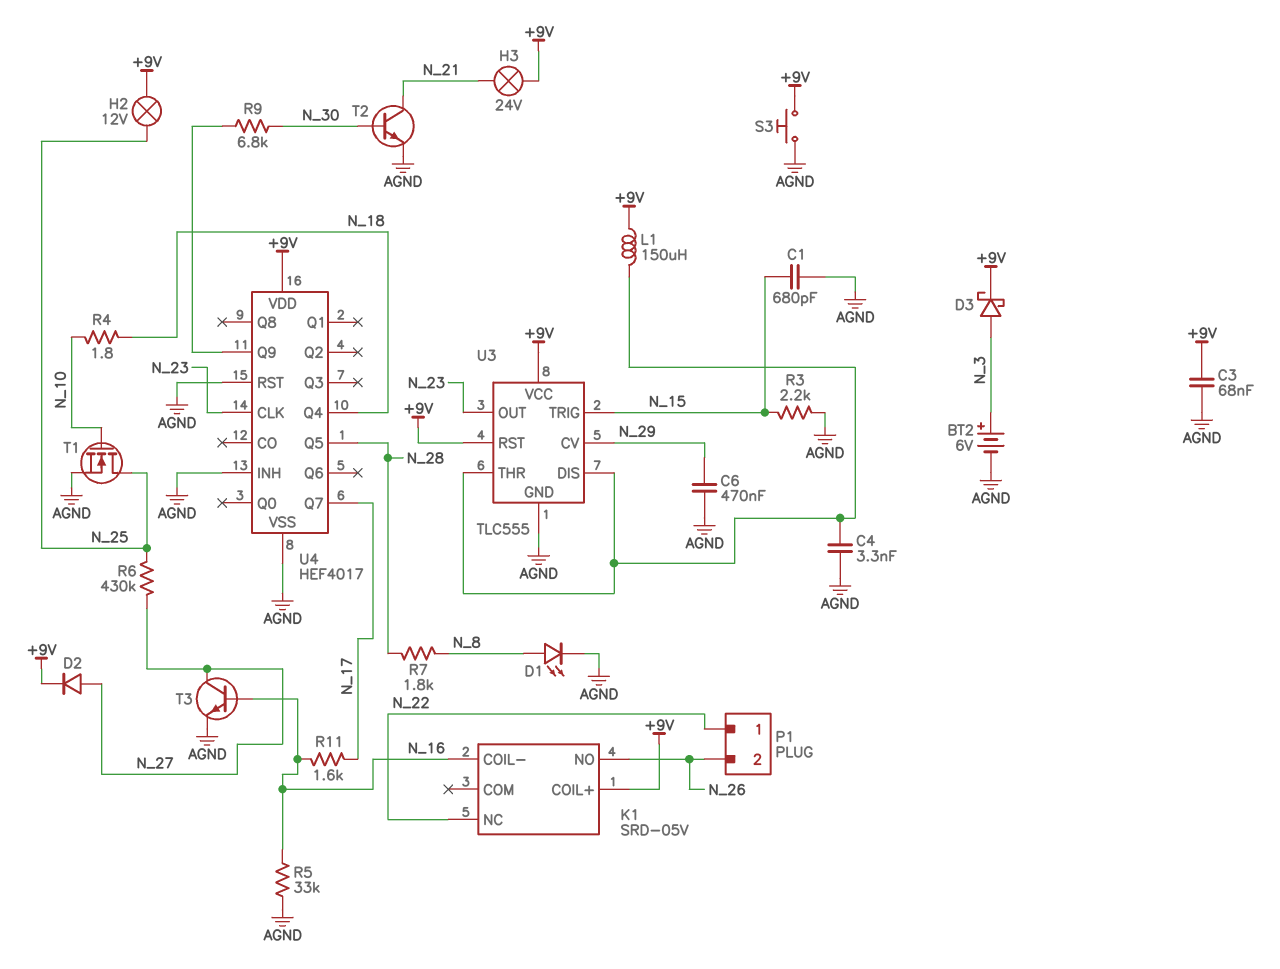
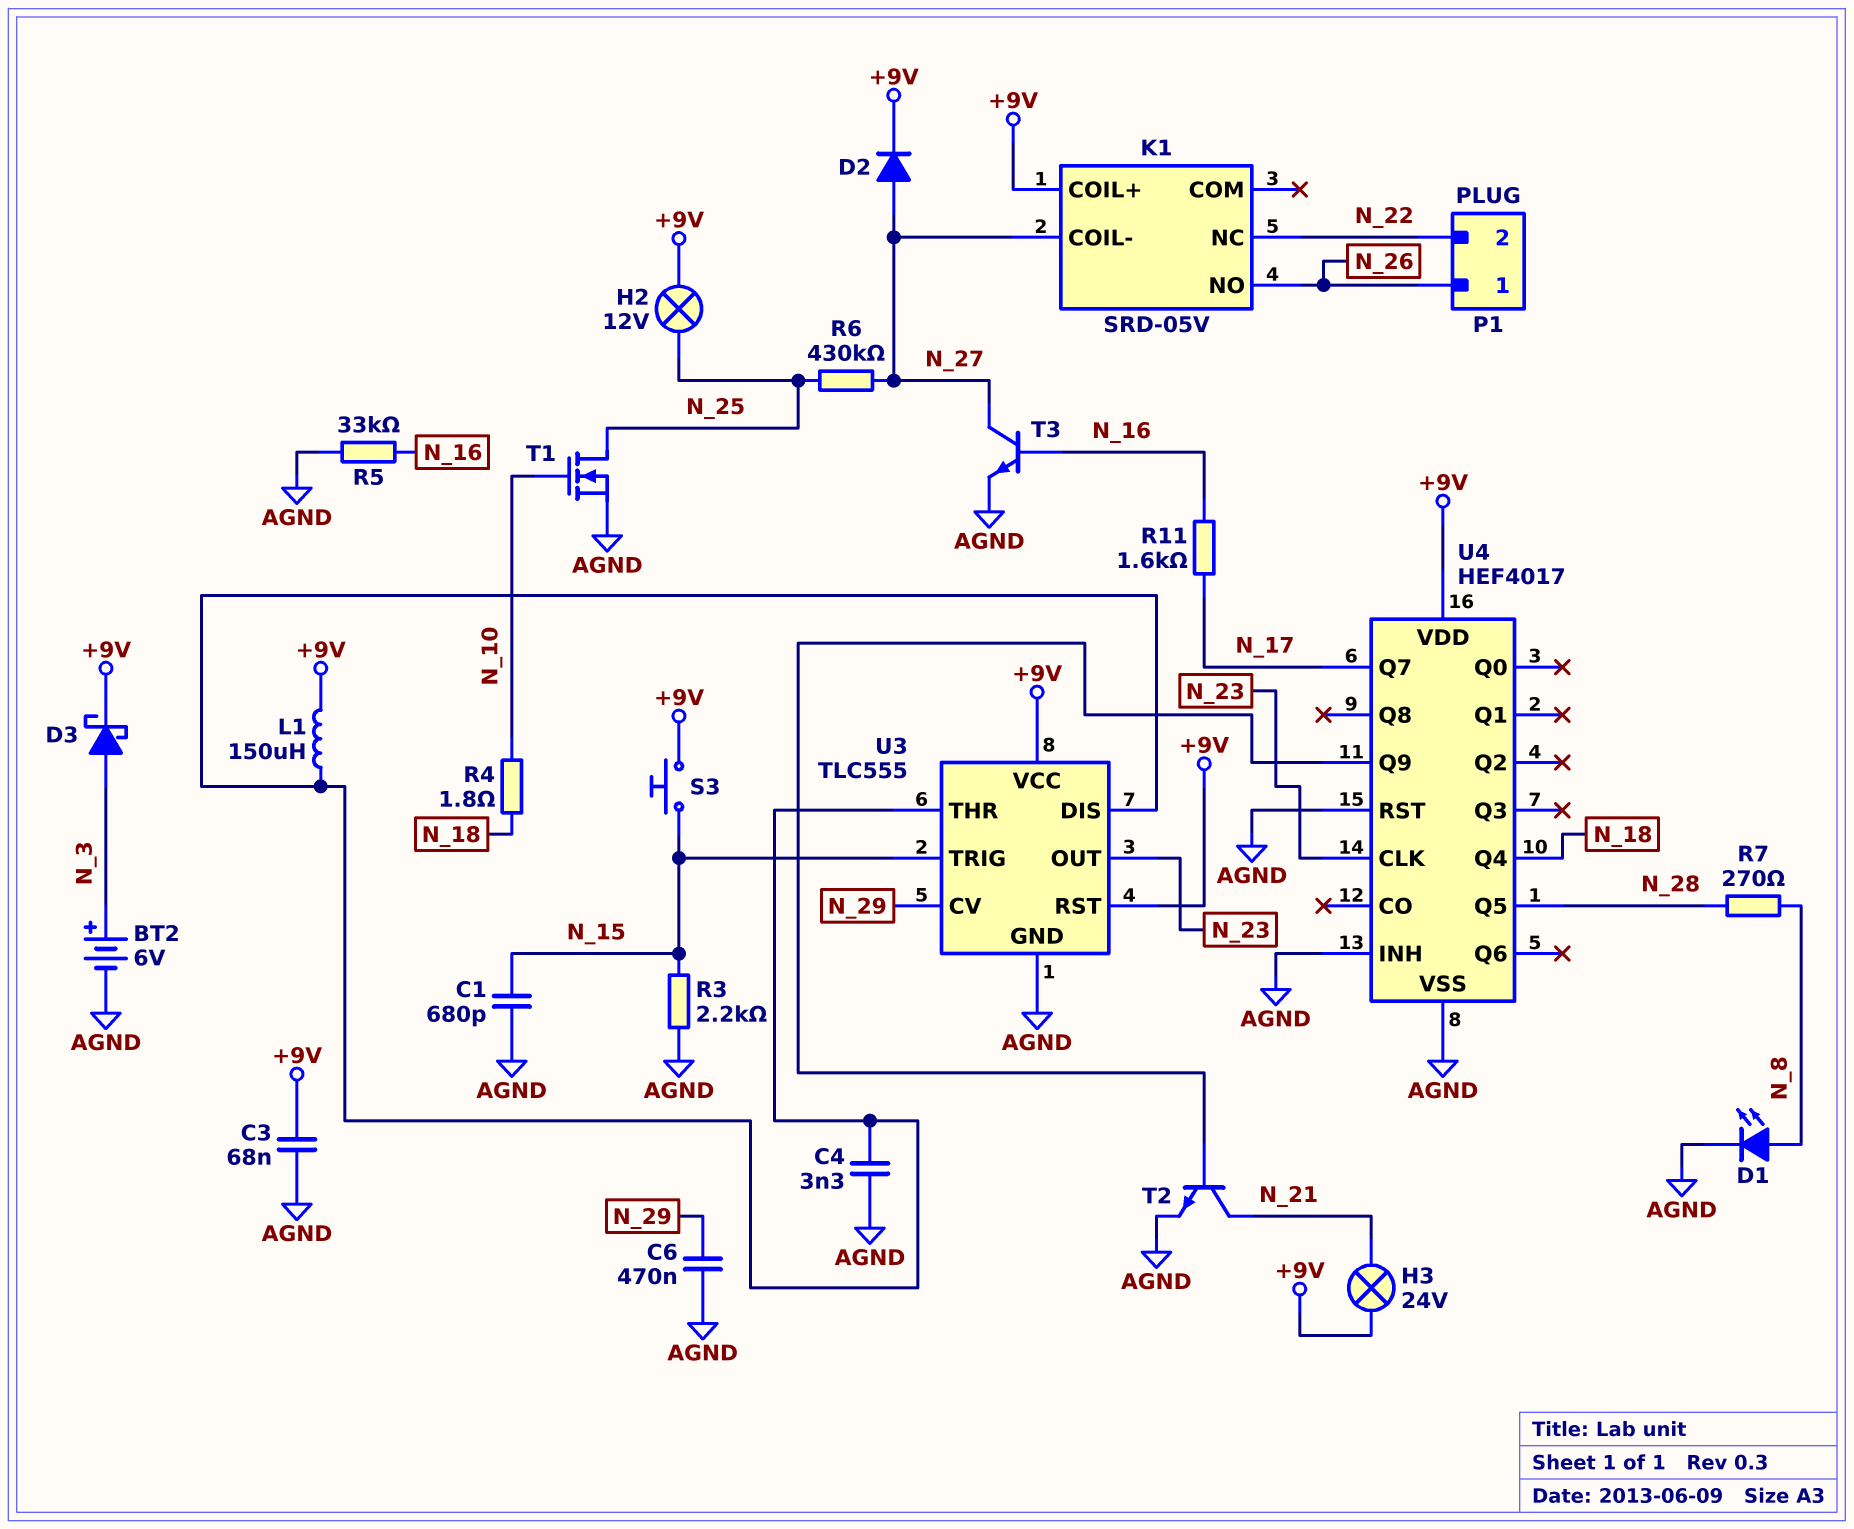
K1 pin COIL-: N_16 -> N_27
P1 pin 1: N_22 -> N_26
P1 pin 2: N_26 -> N_22
R7: 1.8k (N_8, N_28) -> 270 (N_8, N_28)
R9: 6.8k (N_30, U4/Q9) -> none
S3: button (+9V, AGND) -> button (+9V, N_15)
T2: NPN (B N_30, C N_21, E AGND) -> NPN (B U4/Q9, C N_21, E AGND)

